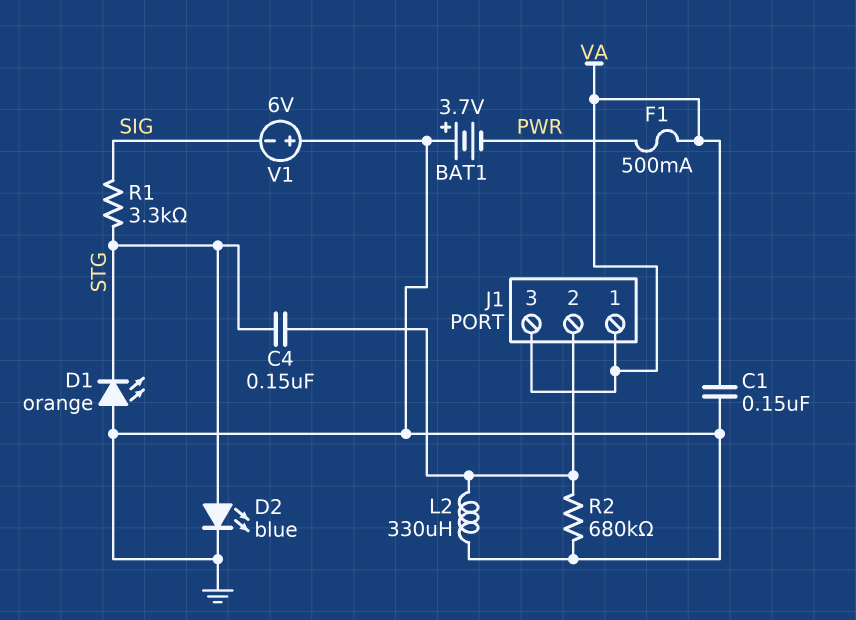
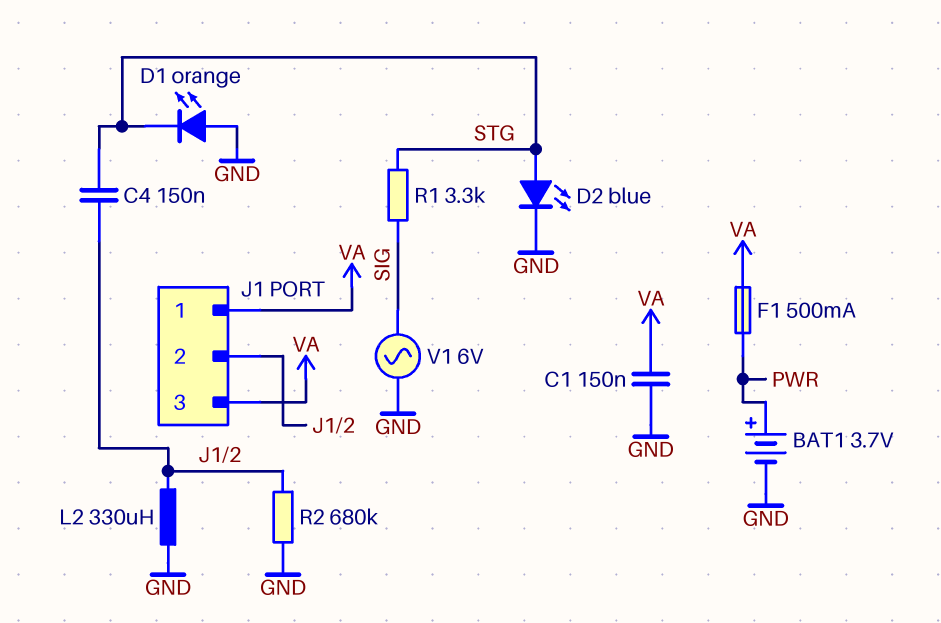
BAT1: 3.7V (plus GND, minus PWR) -> 3.7V (plus PWR, minus GND)
V1: 6V (plus GND, minus SIG) -> AC 6V (GND, SIG)

